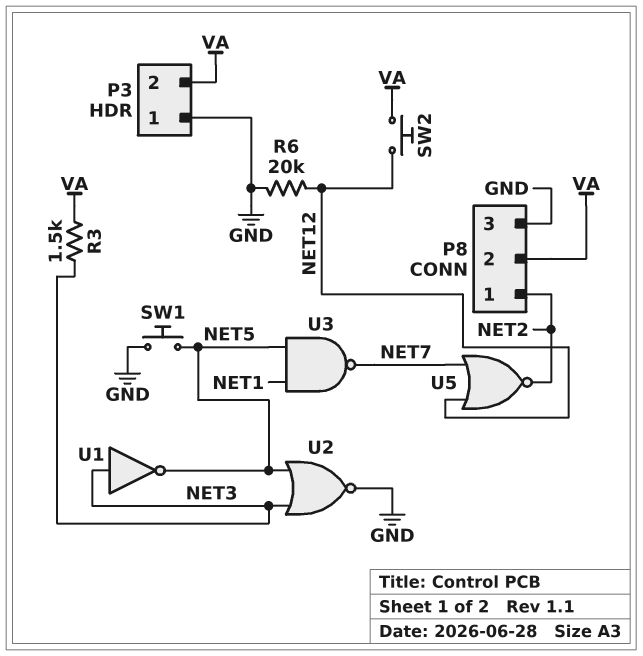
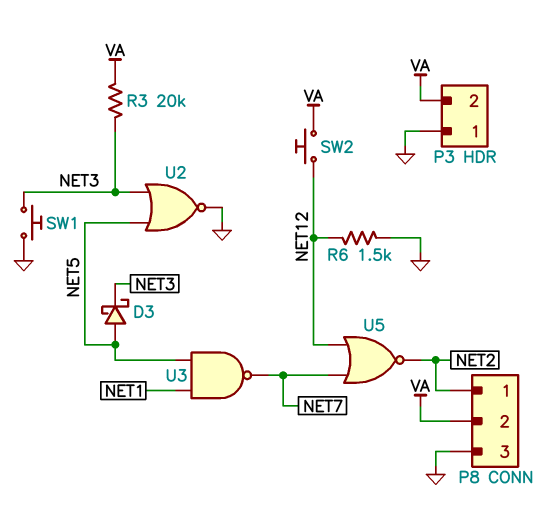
D3: none -> schottky (A NET5, K NET3)
R3: 1.5k (NET3, VA) -> 20k (NET3, VA)
R6: 20k (GND, NET12) -> 1.5k (GND, NET12)
SW1: button (GND, NET5) -> button (GND, NET3)
U1: NOT (in NET3, out NET5) -> none

